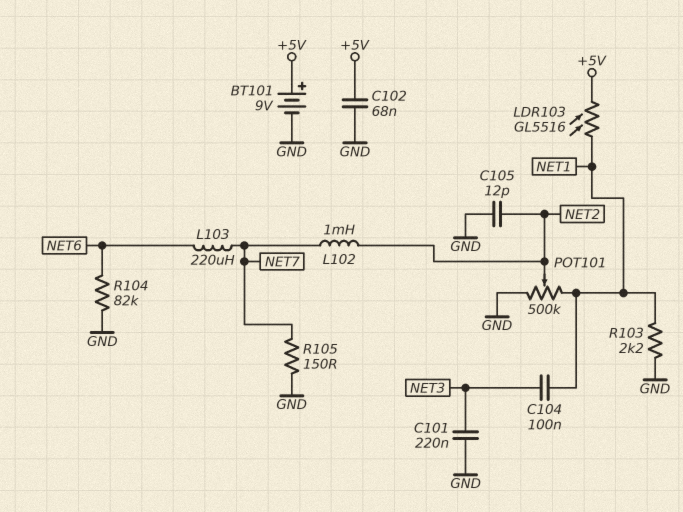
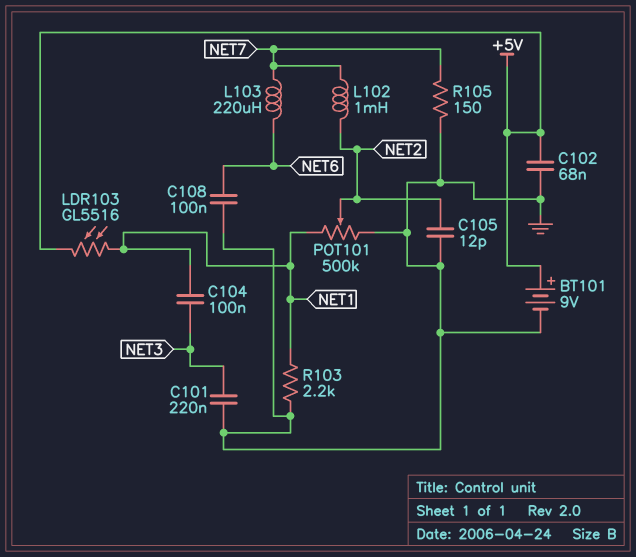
C108: none -> 100nF (GND, NET6)
R104: 82k (GND, NET6) -> none

